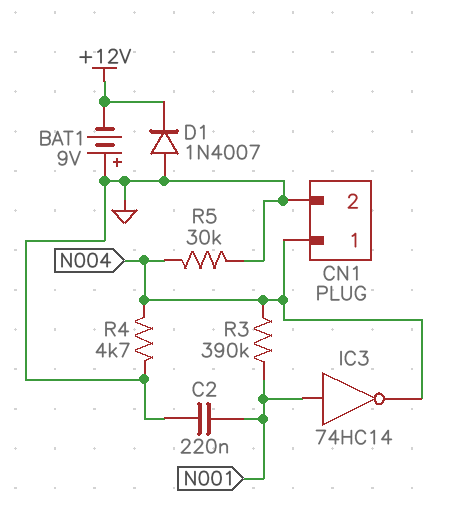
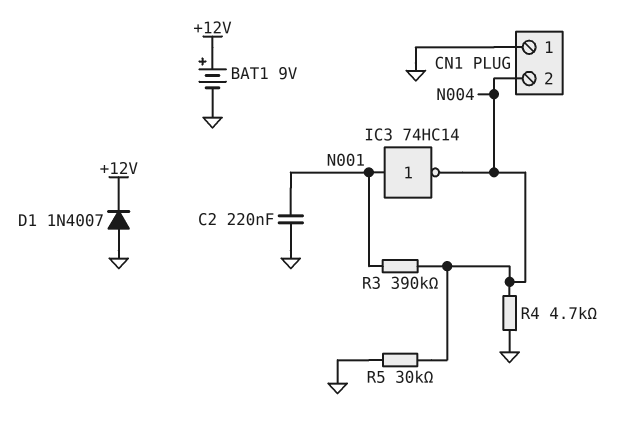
BAT1: 9V (plus GND, minus +12V) -> 9V (plus +12V, minus GND)
CN1 pin 1: N004 -> GND
CN1 pin 2: GND -> N004

